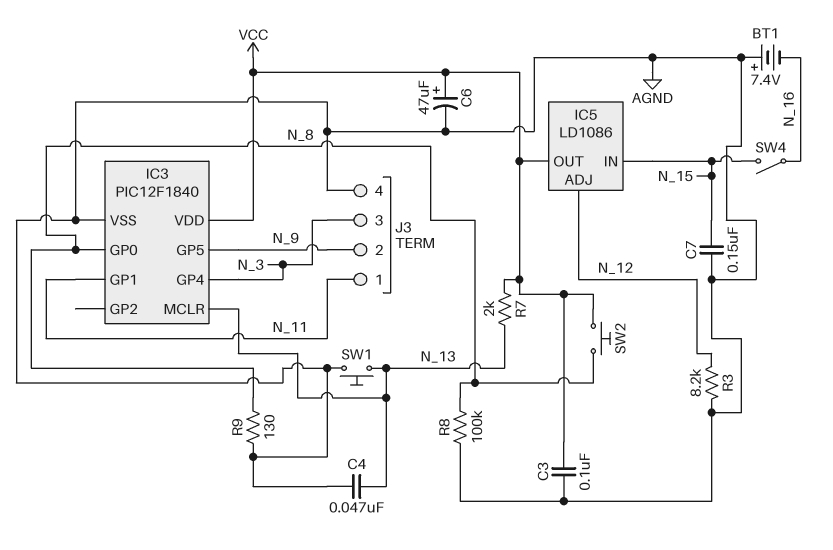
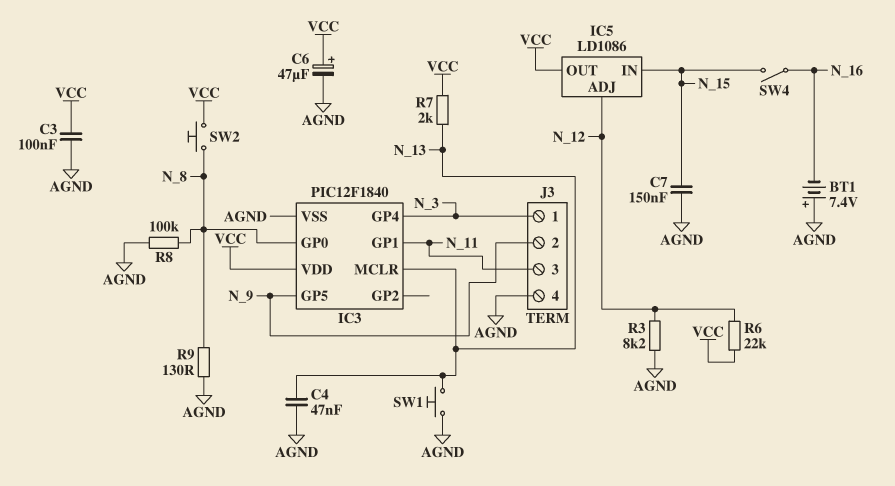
J3 pin 1: N_11 -> N_3
J3 pin 3: N_3 -> N_11
R6: none -> 22k (N_12, VCC)

